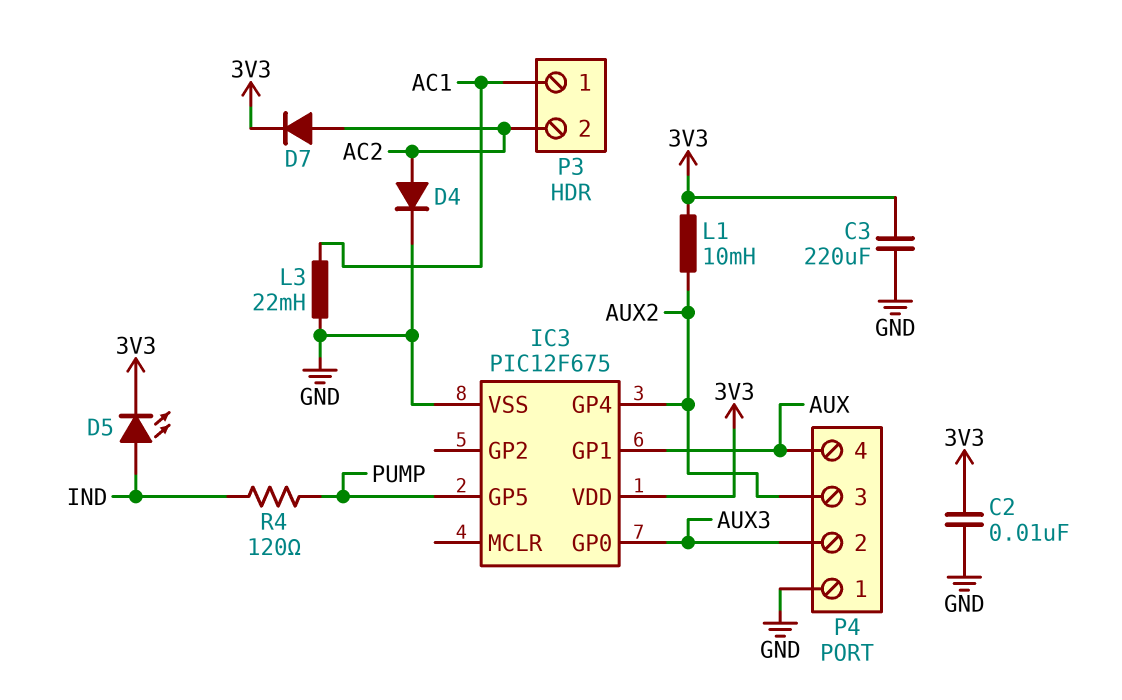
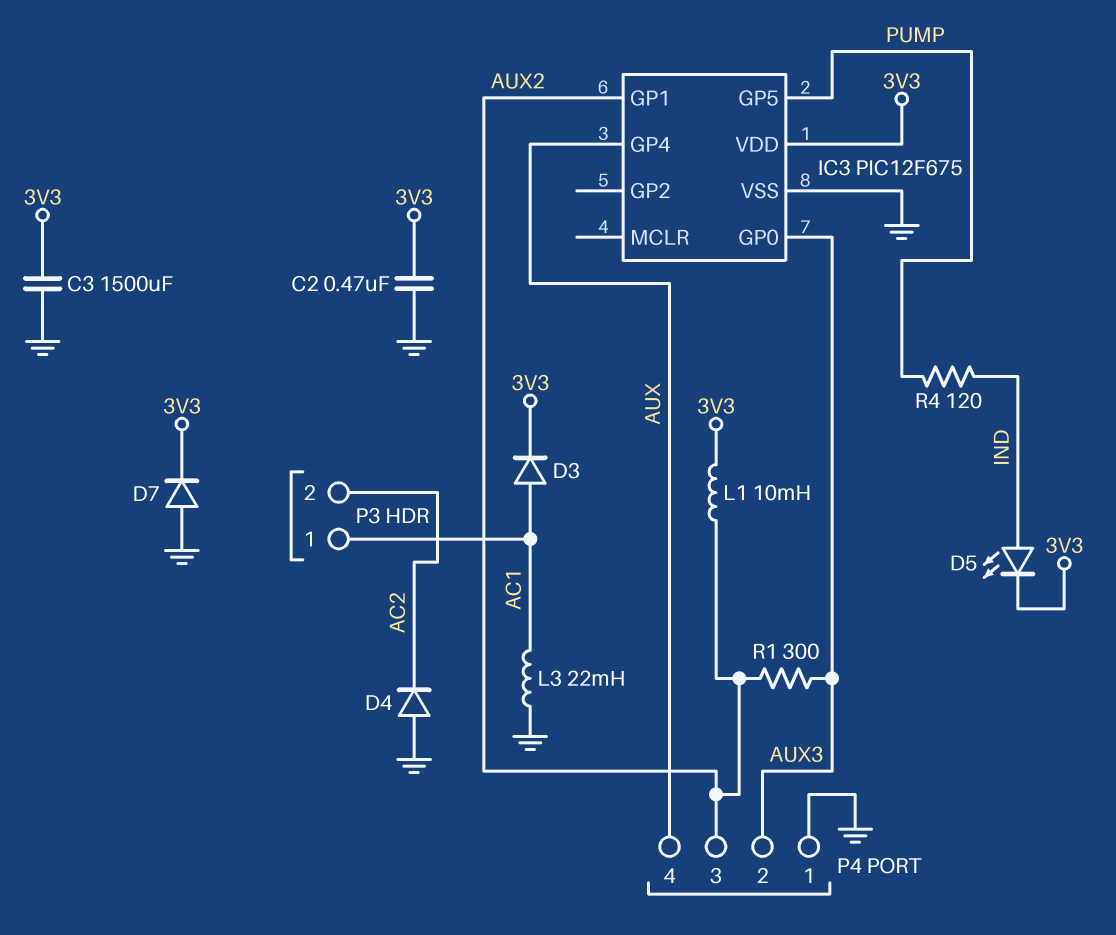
C2: 10nF (3V3, GND) -> 470nF (3V3, GND)
C3: 220uF (3V3, GND) -> 1500uF (3V3, GND)
D3: none -> diode (A AC1, K 3V3)
D4: diode (A AC2, K GND) -> diode (A GND, K AC2)
D7: diode (A AC2, K 3V3) -> diode (A GND, K 3V3)
IC3 pin GP1: AUX -> AUX2
IC3 pin GP4: AUX2 -> AUX
R1: none -> 300 (AUX2, AUX3)

